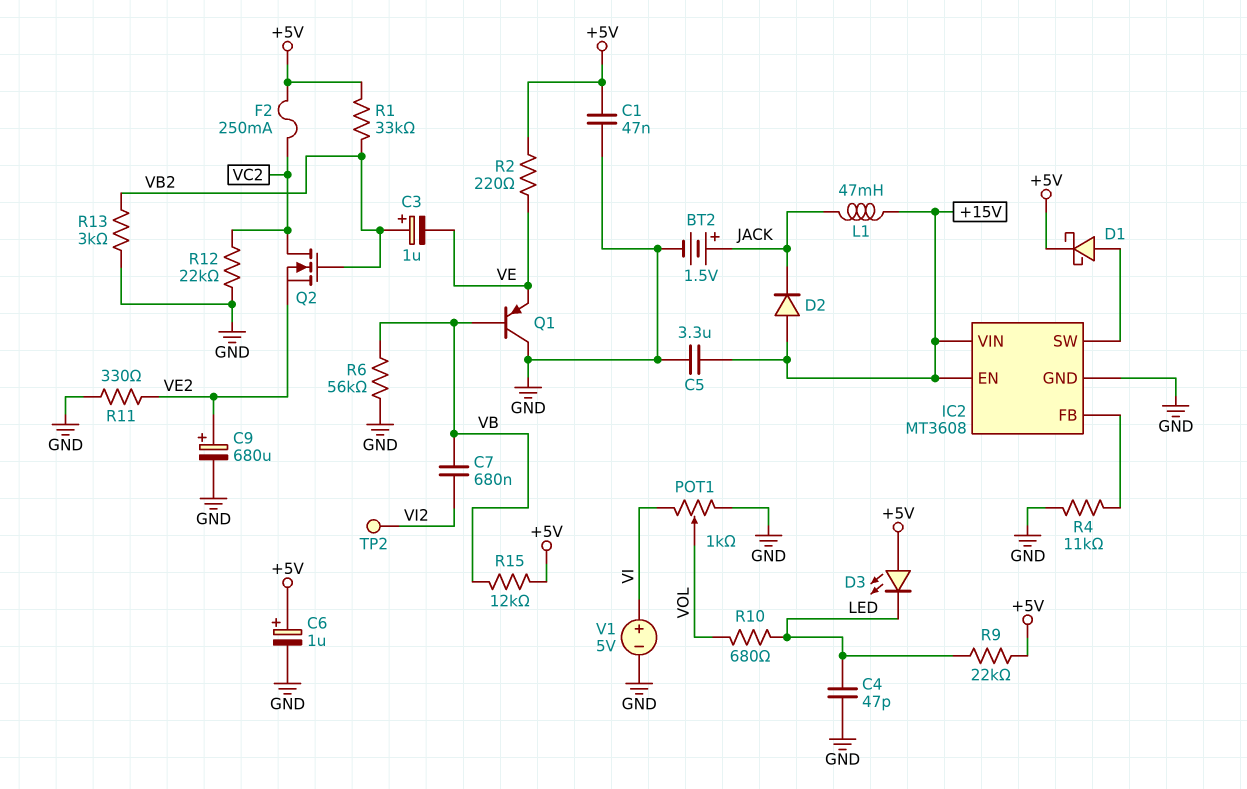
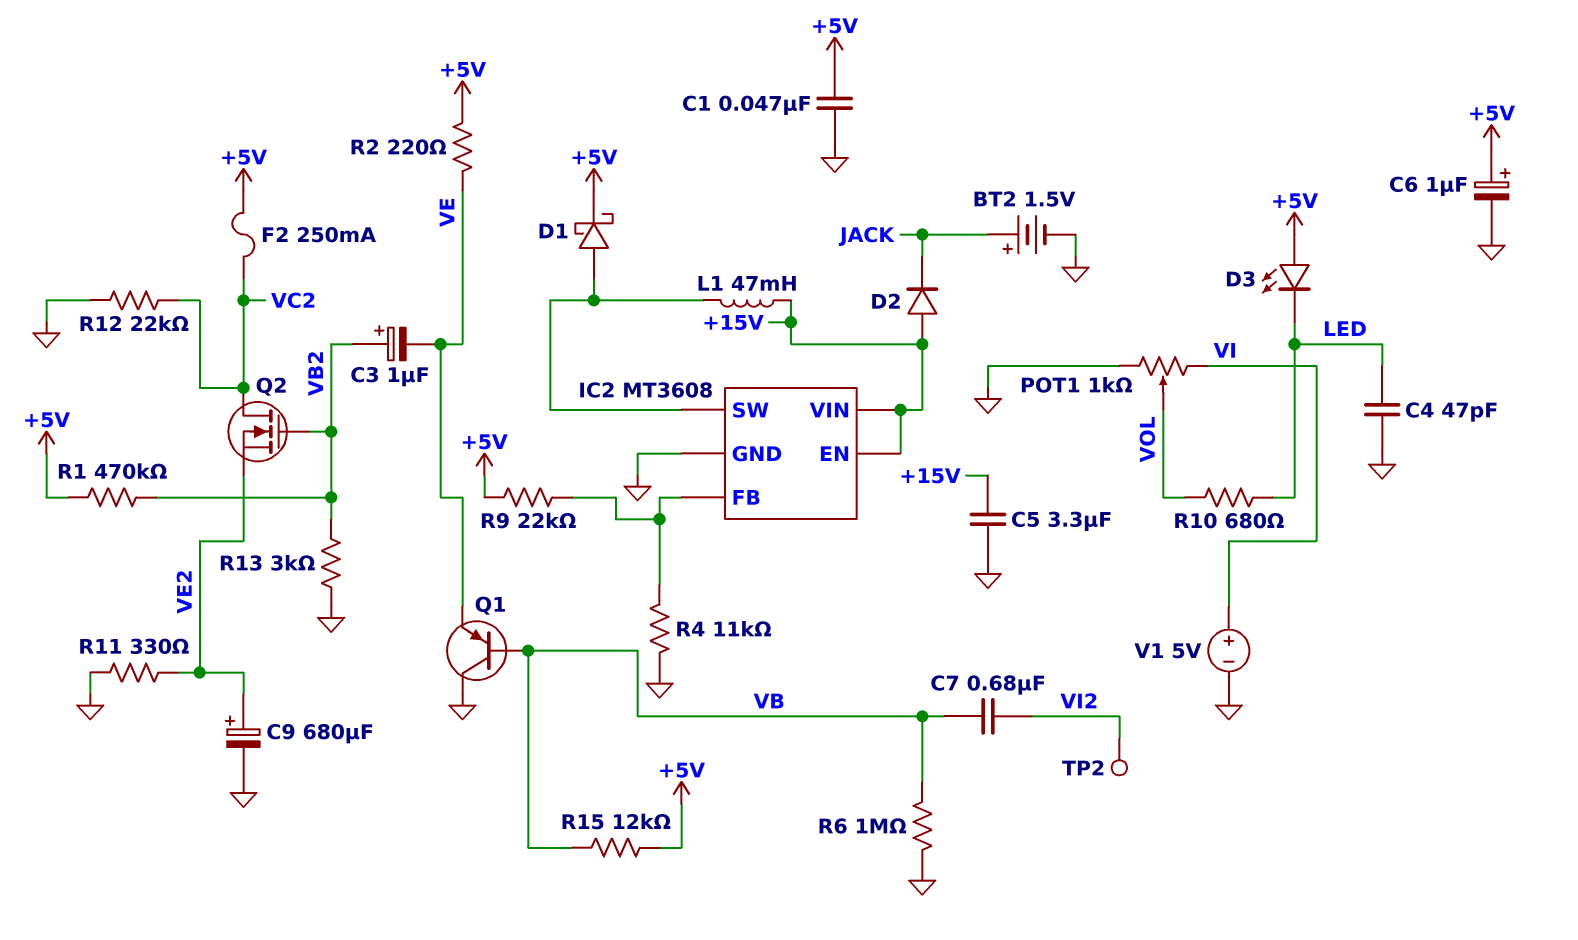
L1: 47mH (+15V, JACK) -> 47mH (+15V, IC2/SW)
R1: 33k (+5V, VB2) -> 470k (+5V, VB2)
R6: 56k (GND, VB) -> 1M (GND, VB)
R9: 22k (+5V, LED) -> 22k (+5V, IC2/FB)

